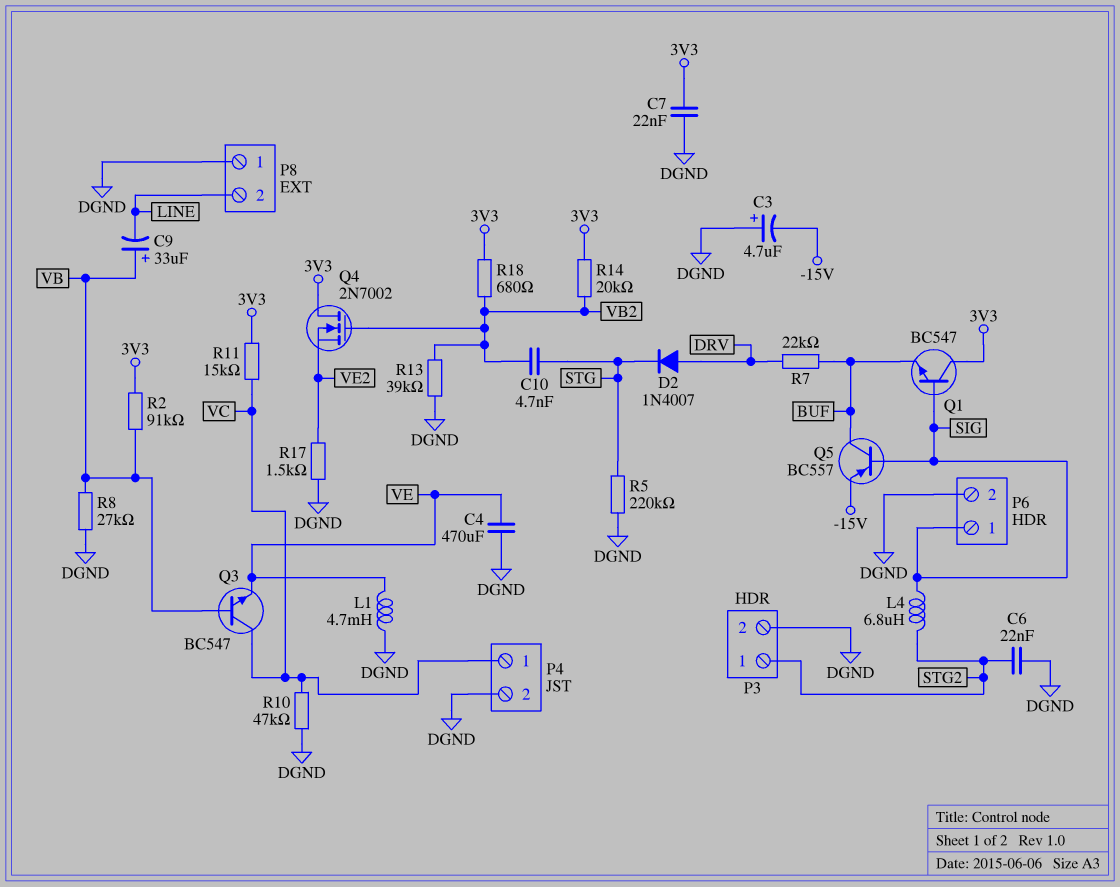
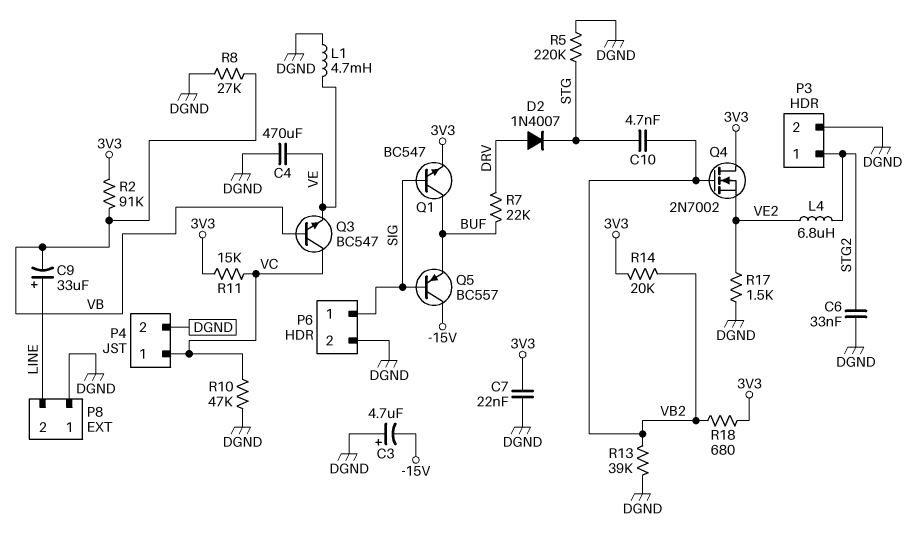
C6: 22nF (DGND, STG2) -> 33nF (DGND, STG2)
C9: 33uF (plus VB, minus LINE) -> 33uF (plus LINE, minus VB)
L4: 6.8uH (SIG, STG2) -> 6.8uH (STG2, VE2)
Q1: NPN BC547 (B SIG, C 3V3, E BUF) -> NPN BC547 (B SIG, C BUF, E 3V3)
Q5: PNP BC557 (B SIG, C BUF, E -15V) -> PNP BC557 (B SIG, C -15V, E BUF)

